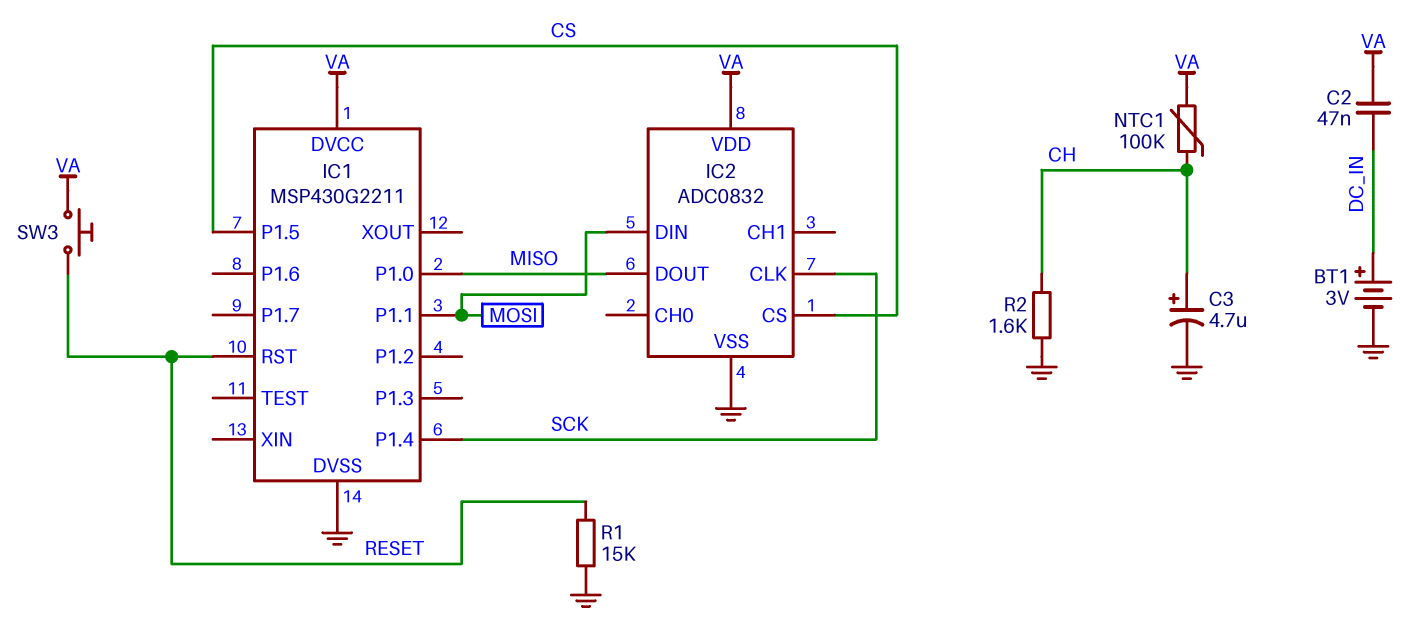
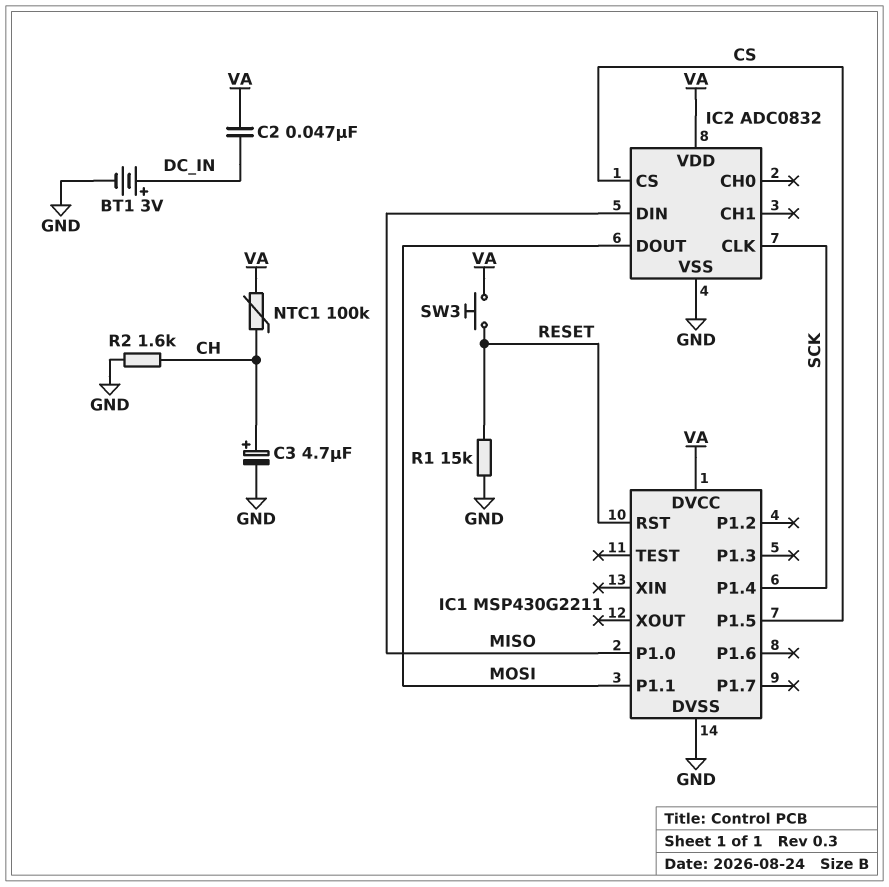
IC2 pin DIN: MOSI -> MISO
IC2 pin DOUT: MISO -> MOSI

